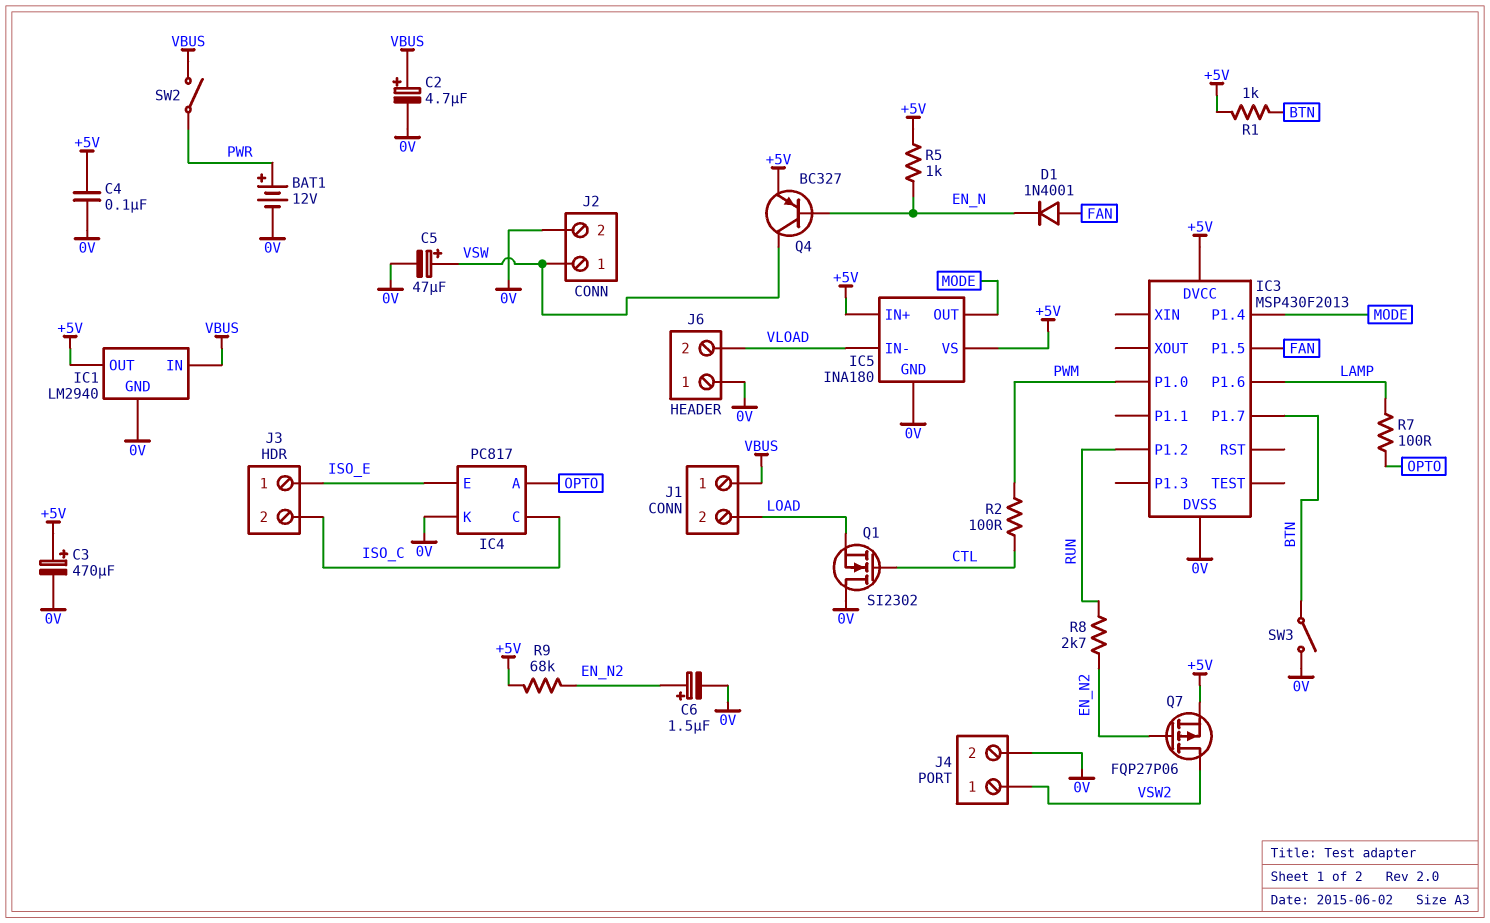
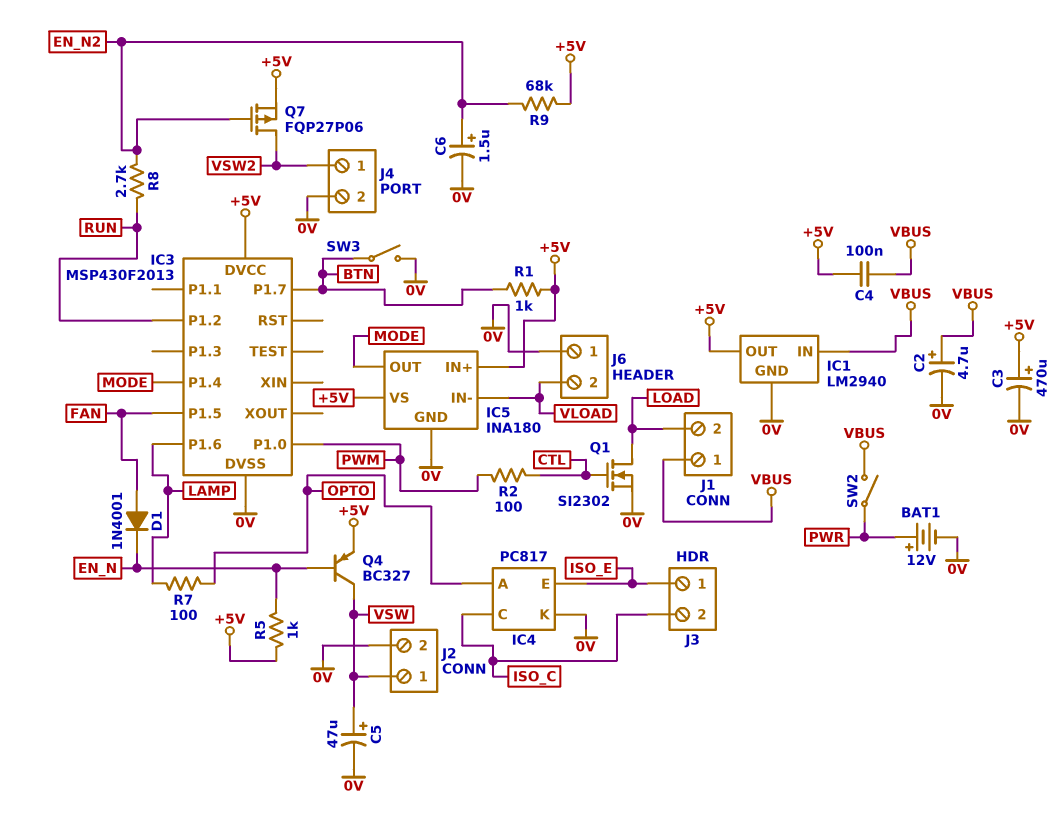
C4: 100nF (+5V, 0V) -> 100nF (+5V, VBUS)
Q1: NMOS SI2302 (G CTL, D 0V, S LOAD) -> NMOS SI2302 (G CTL, D LOAD, S 0V)

